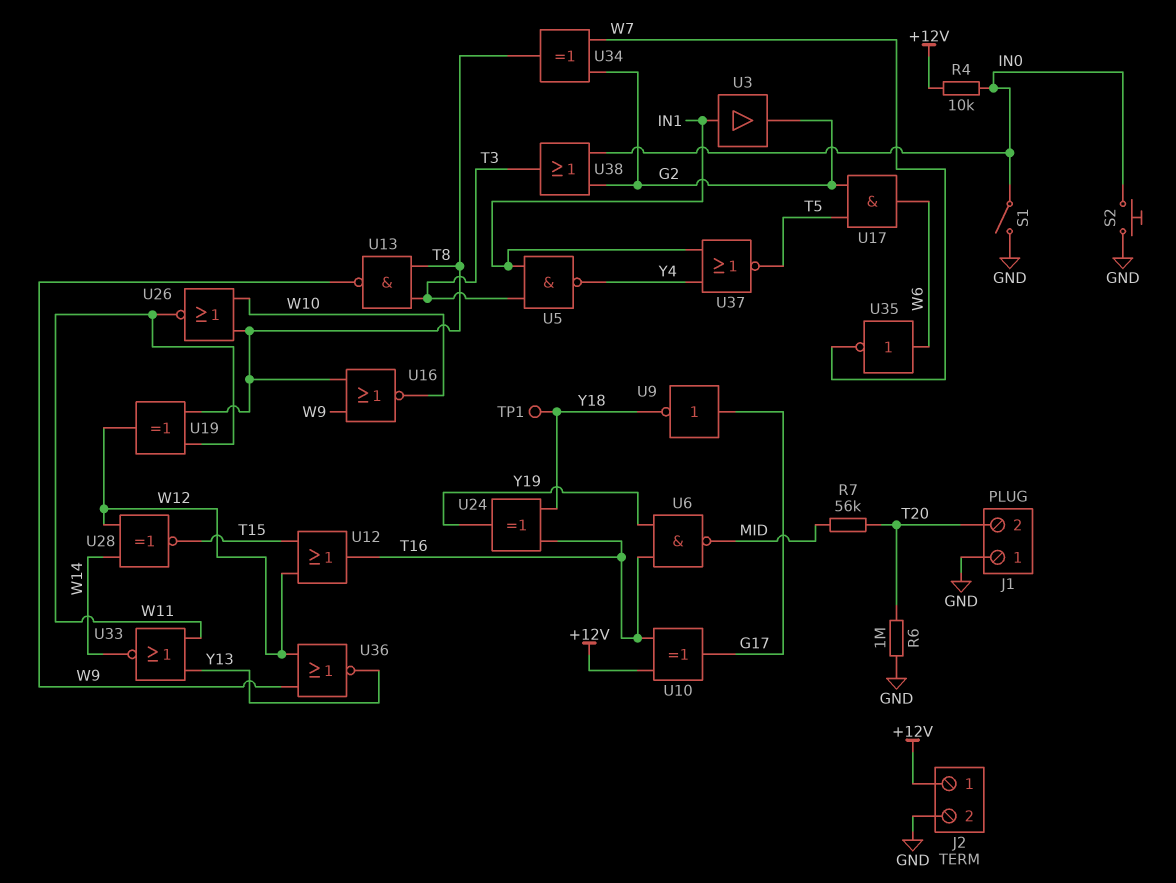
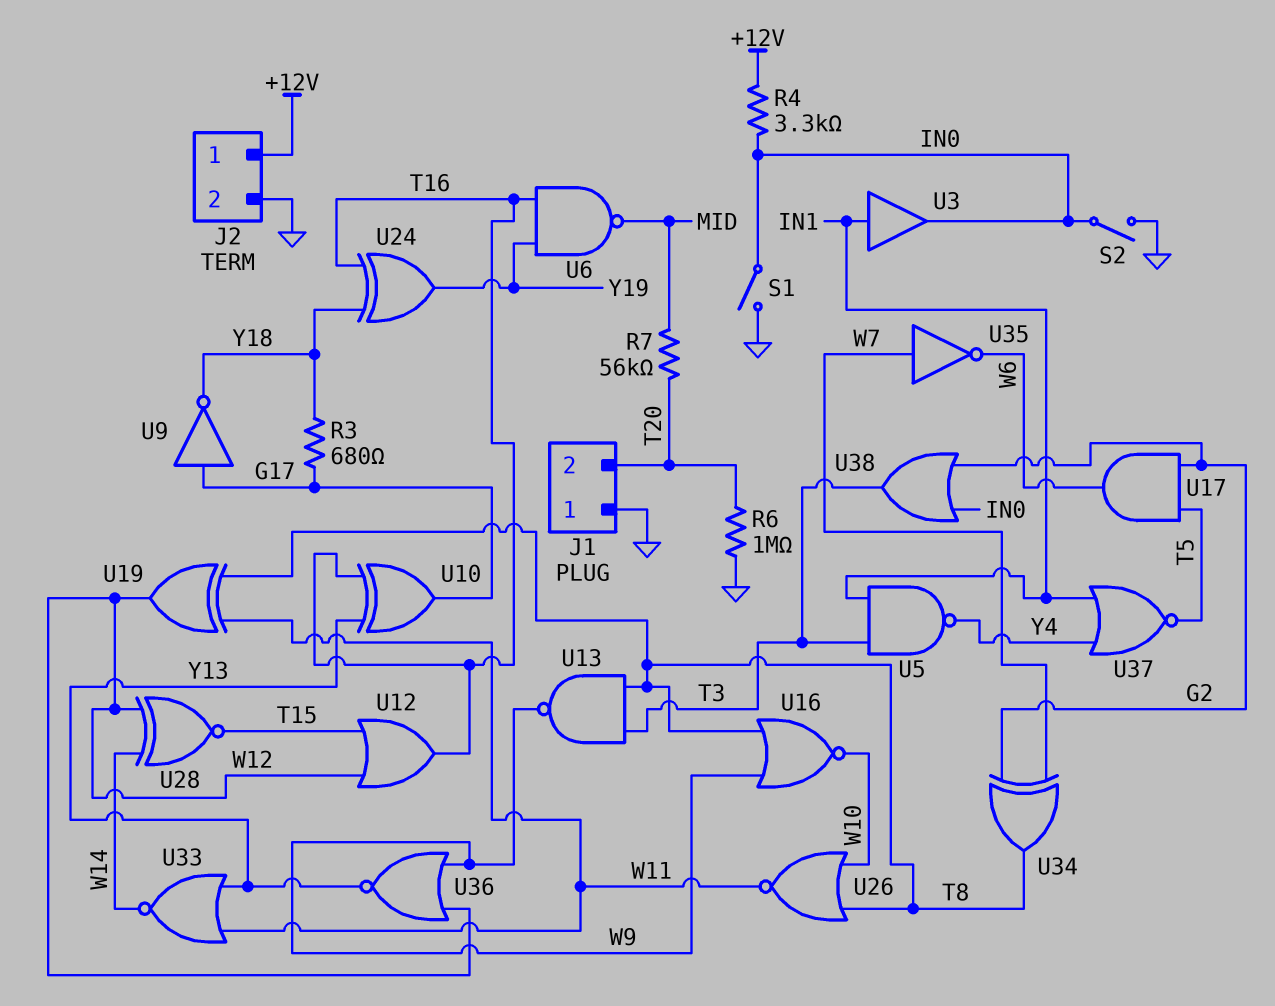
R3: none -> 680 (G17, Y18)
R4: 10k (+12V, IN0) -> 3.3k (+12V, IN0)
S2: button (GND, IN0) -> switch (GND, IN0)
TP1: test point (Y18) -> none
U3: buffer (in IN1, out G2) -> buffer (in IN1, out IN0)
U10: XOR (in +12V, in T16, out G17) -> XOR (in T16, in Y13, out G17)
U35: NOT (in W6, out W7) -> NOT (in W7, out W6)

